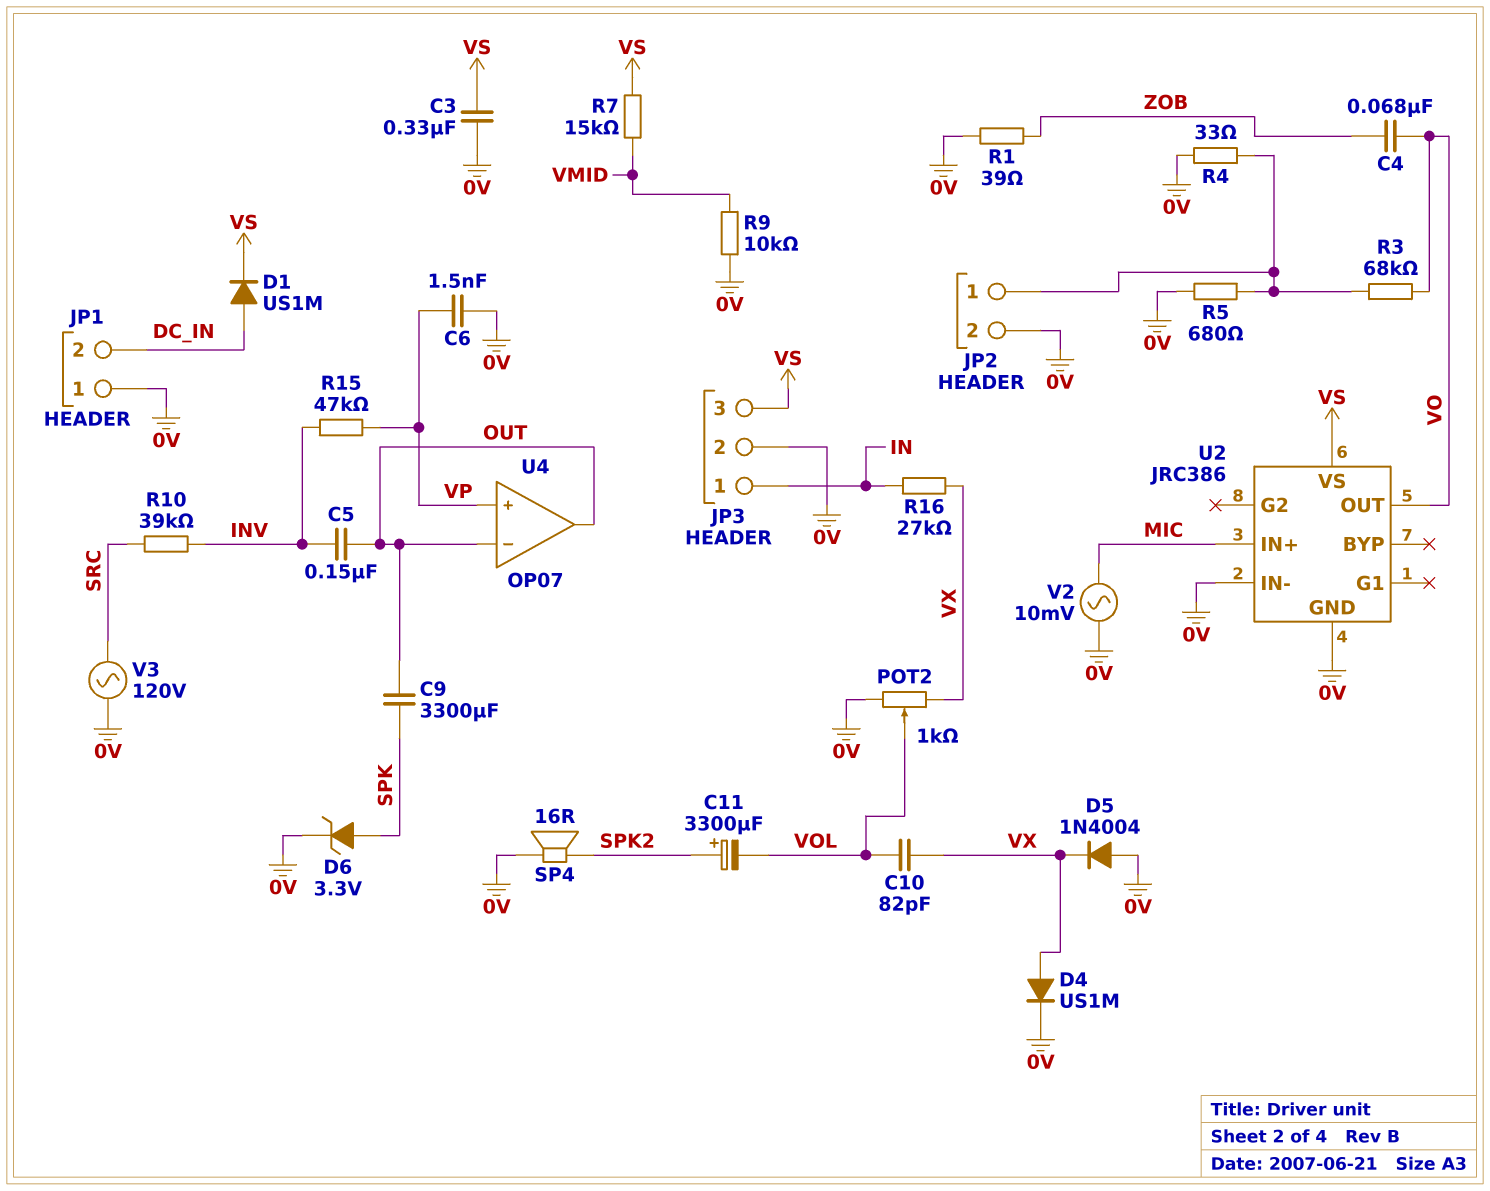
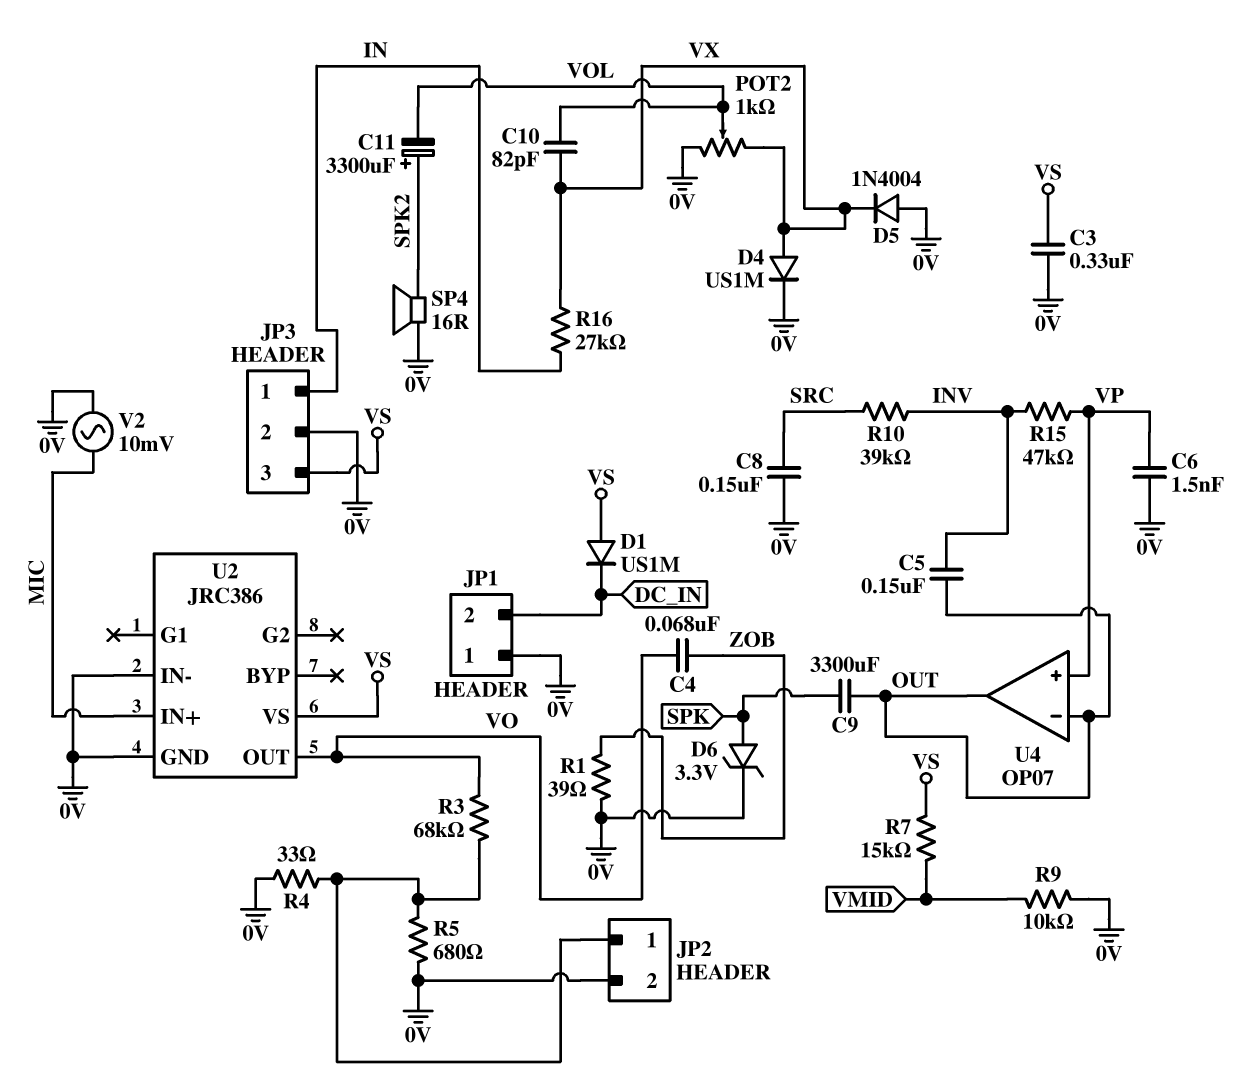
C8: none -> 150nF (0V, SRC)
D1: diode US1M (A DC_IN, K VS) -> diode US1M (A VS, K DC_IN)
V3: AC 120V (0V, SRC) -> none

